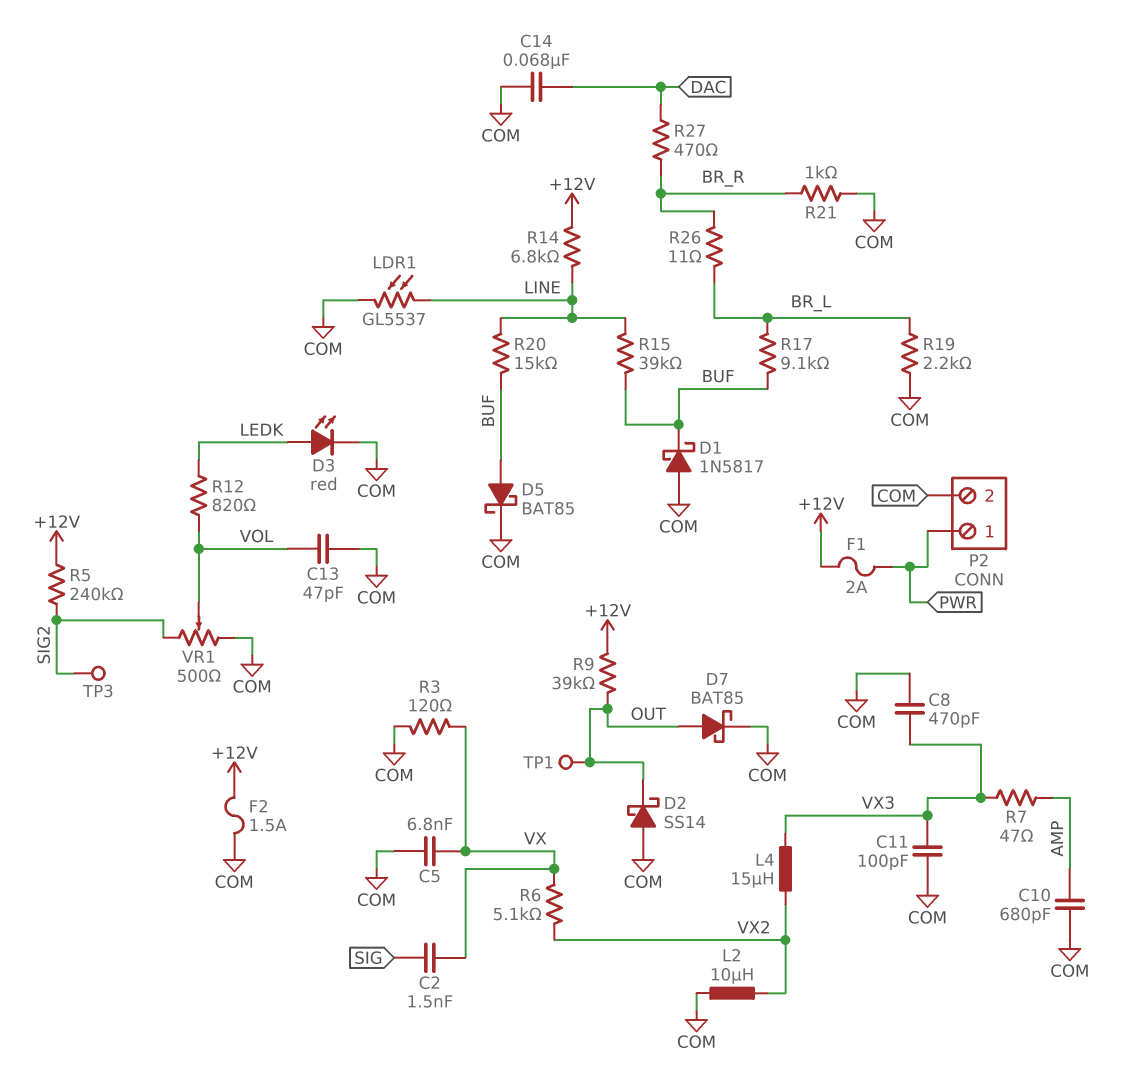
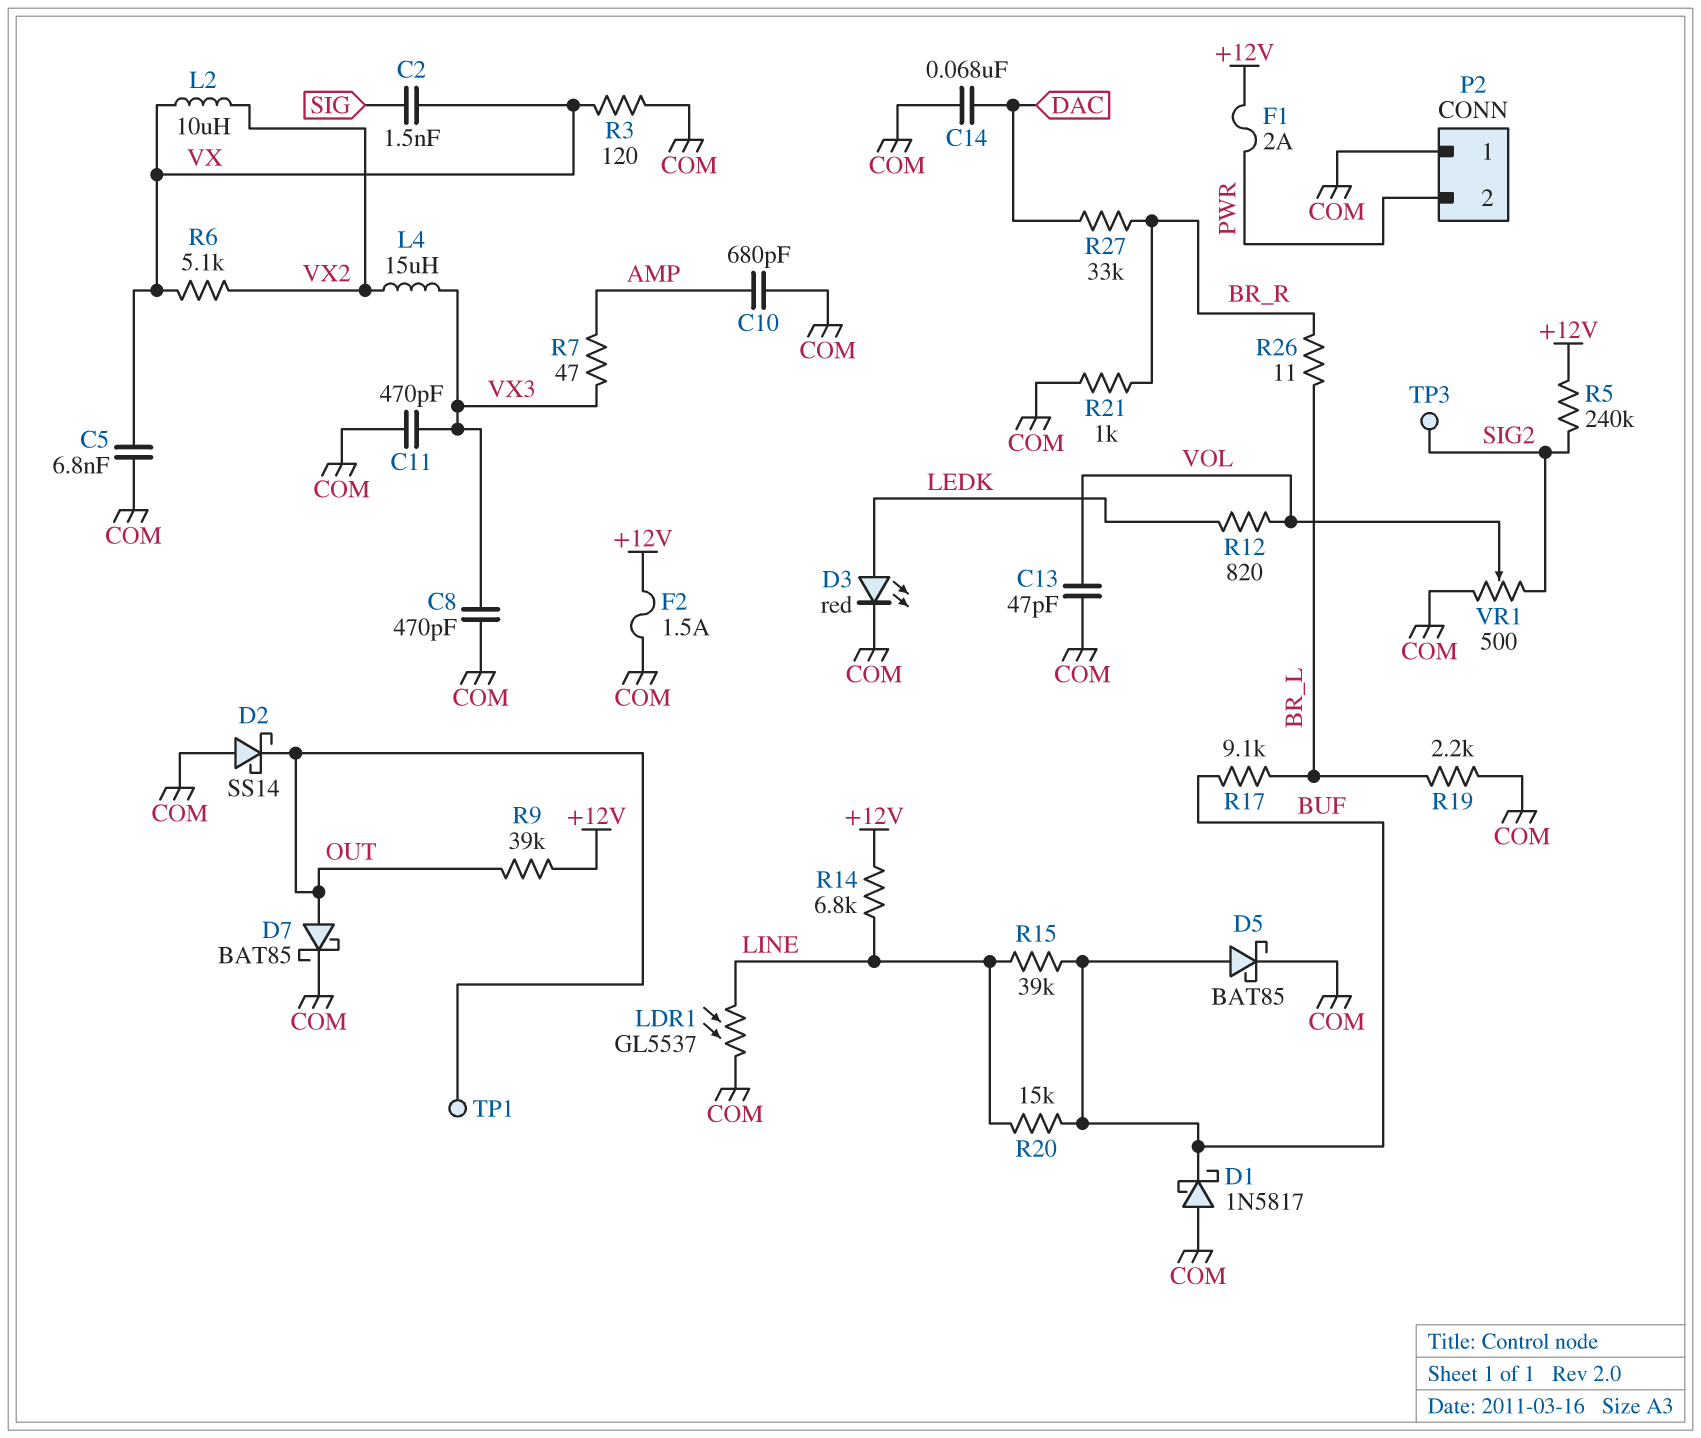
C11: 100pF (COM, VX3) -> 470pF (COM, VX3)
L2: 10uH (COM, VX2) -> 10uH (VX, VX2)
P2 pin 1: PWR -> COM
P2 pin 2: COM -> PWR
R27: 470 (BR_R, DAC) -> 33k (BR_R, DAC)

